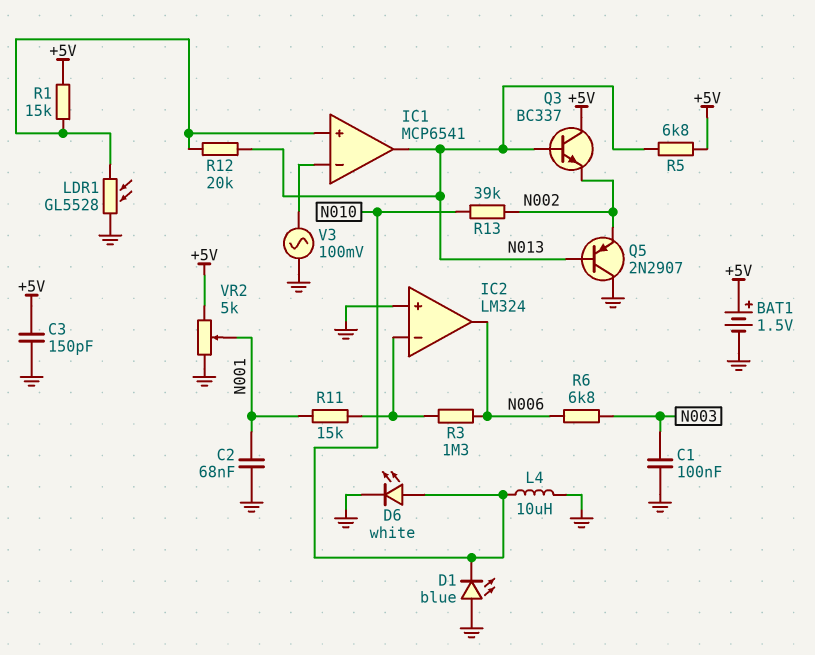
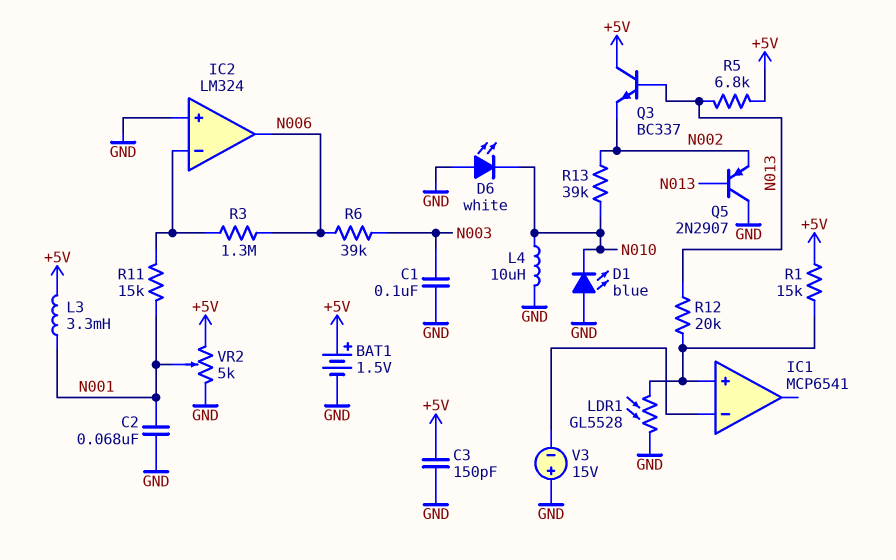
D6: LED white (A N010, K GND) -> LED white (A GND, K N010)
IC1 pin out: N013 -> none
L3: none -> 3.3mH (+5V, N001)
R6: 6.8k (N003, N006) -> 39k (N003, N006)
V3: AC 100mV (GND, IC1/in-) -> 15V (plus GND, minus IC1/in-)

